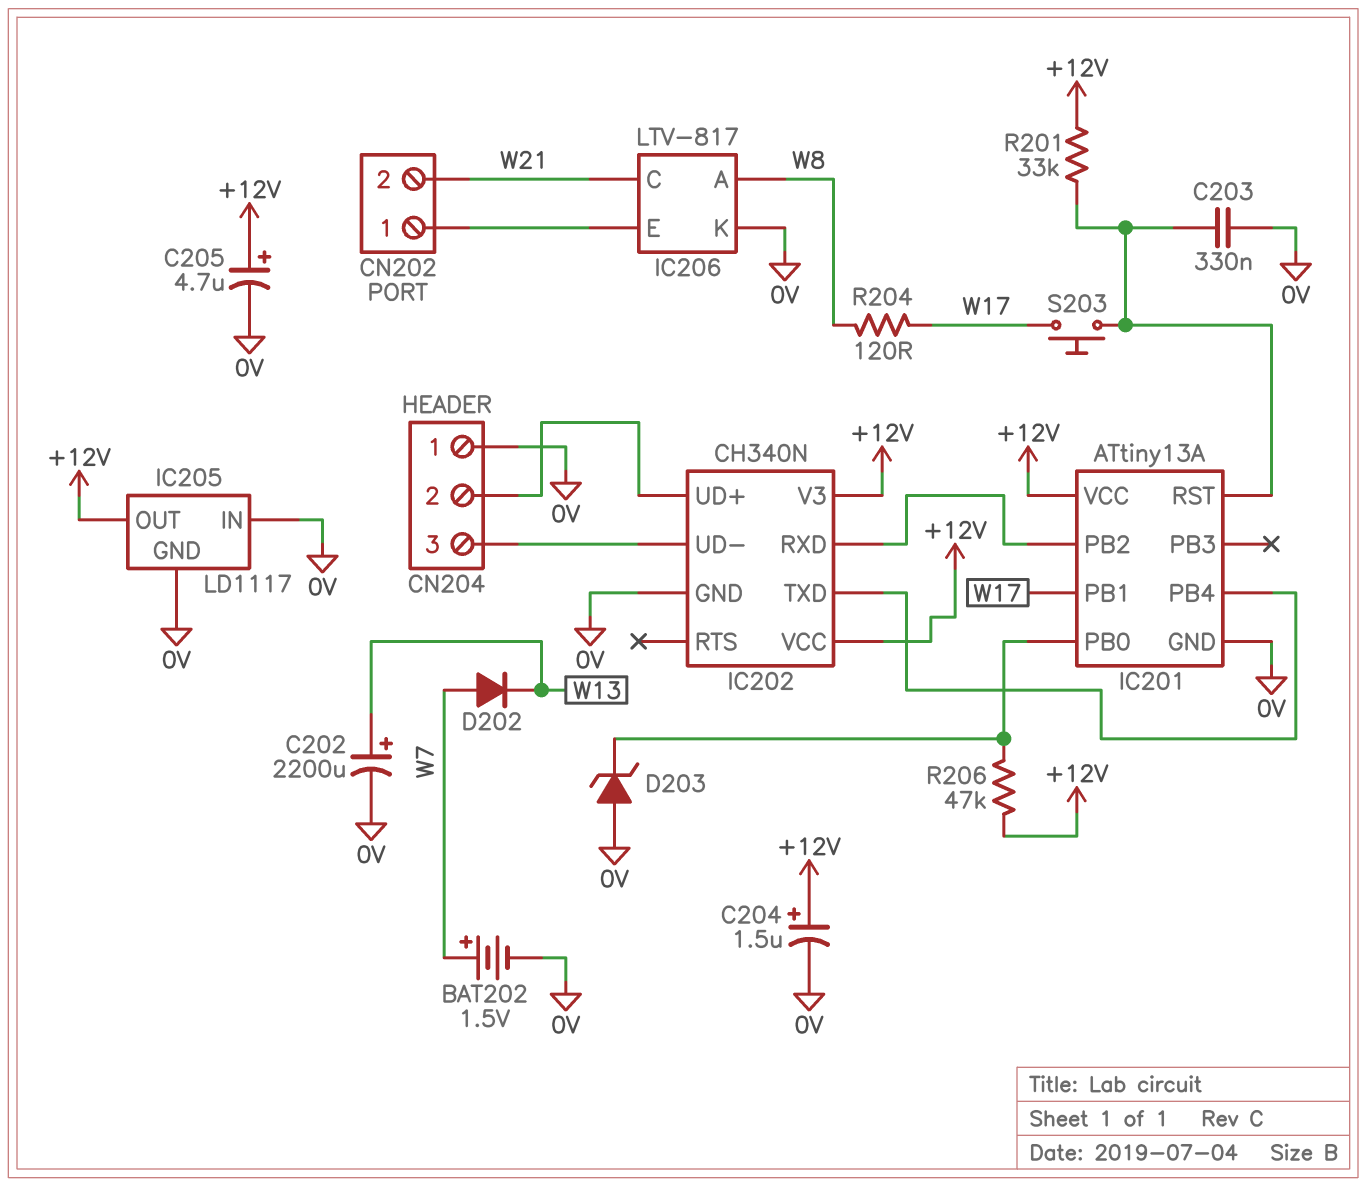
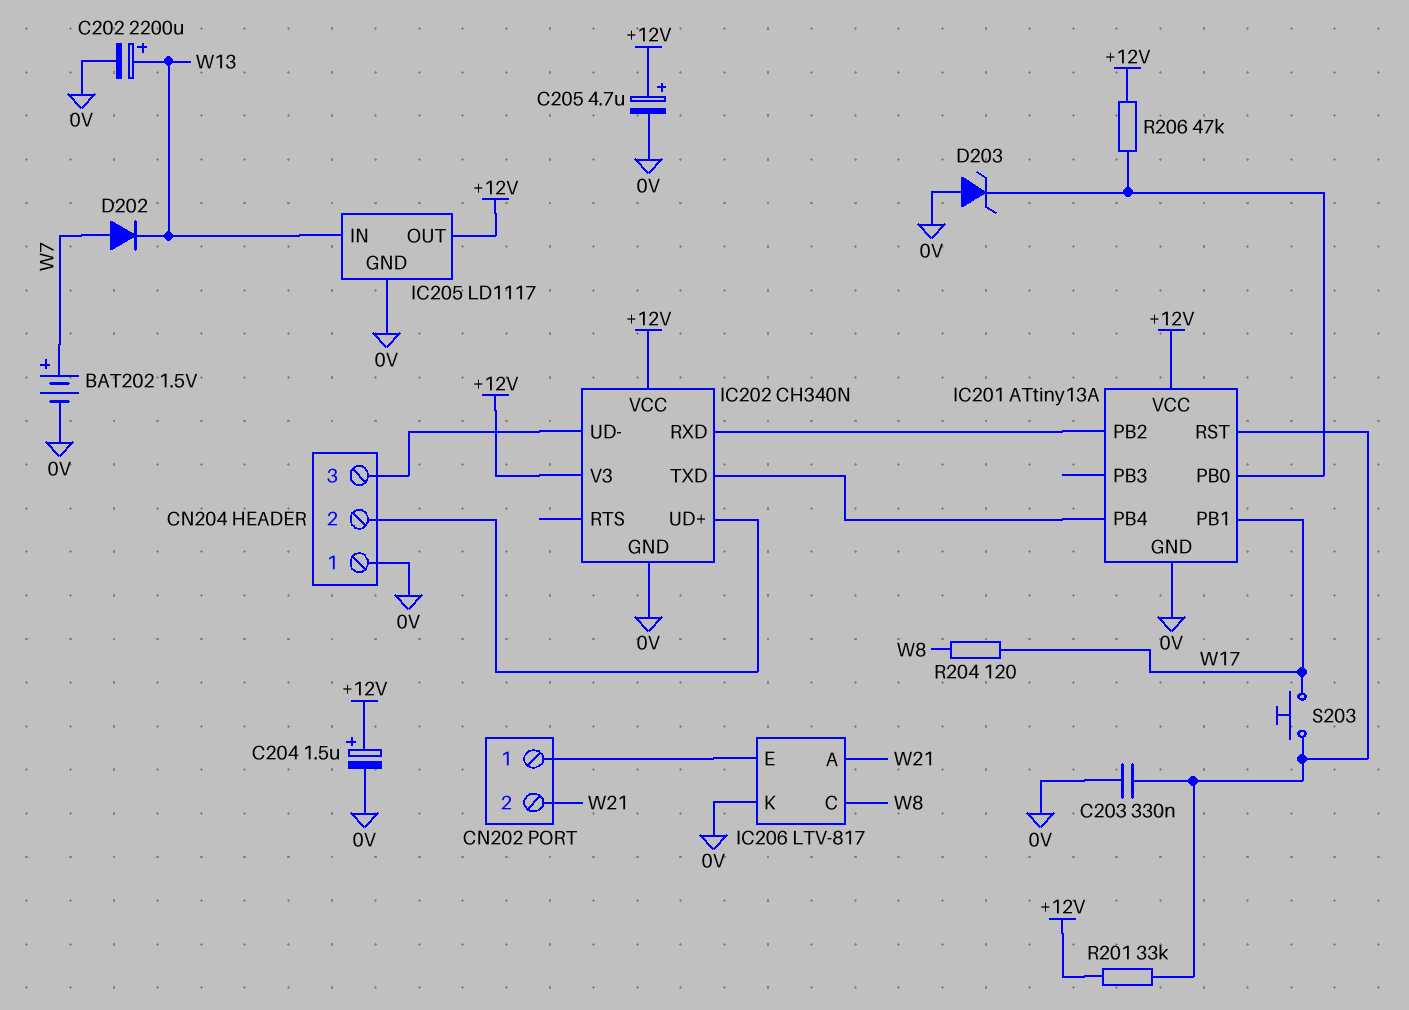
IC205 pin IN: 0V -> W13
IC206 pin A: W8 -> W21
IC206 pin C: W21 -> W8

